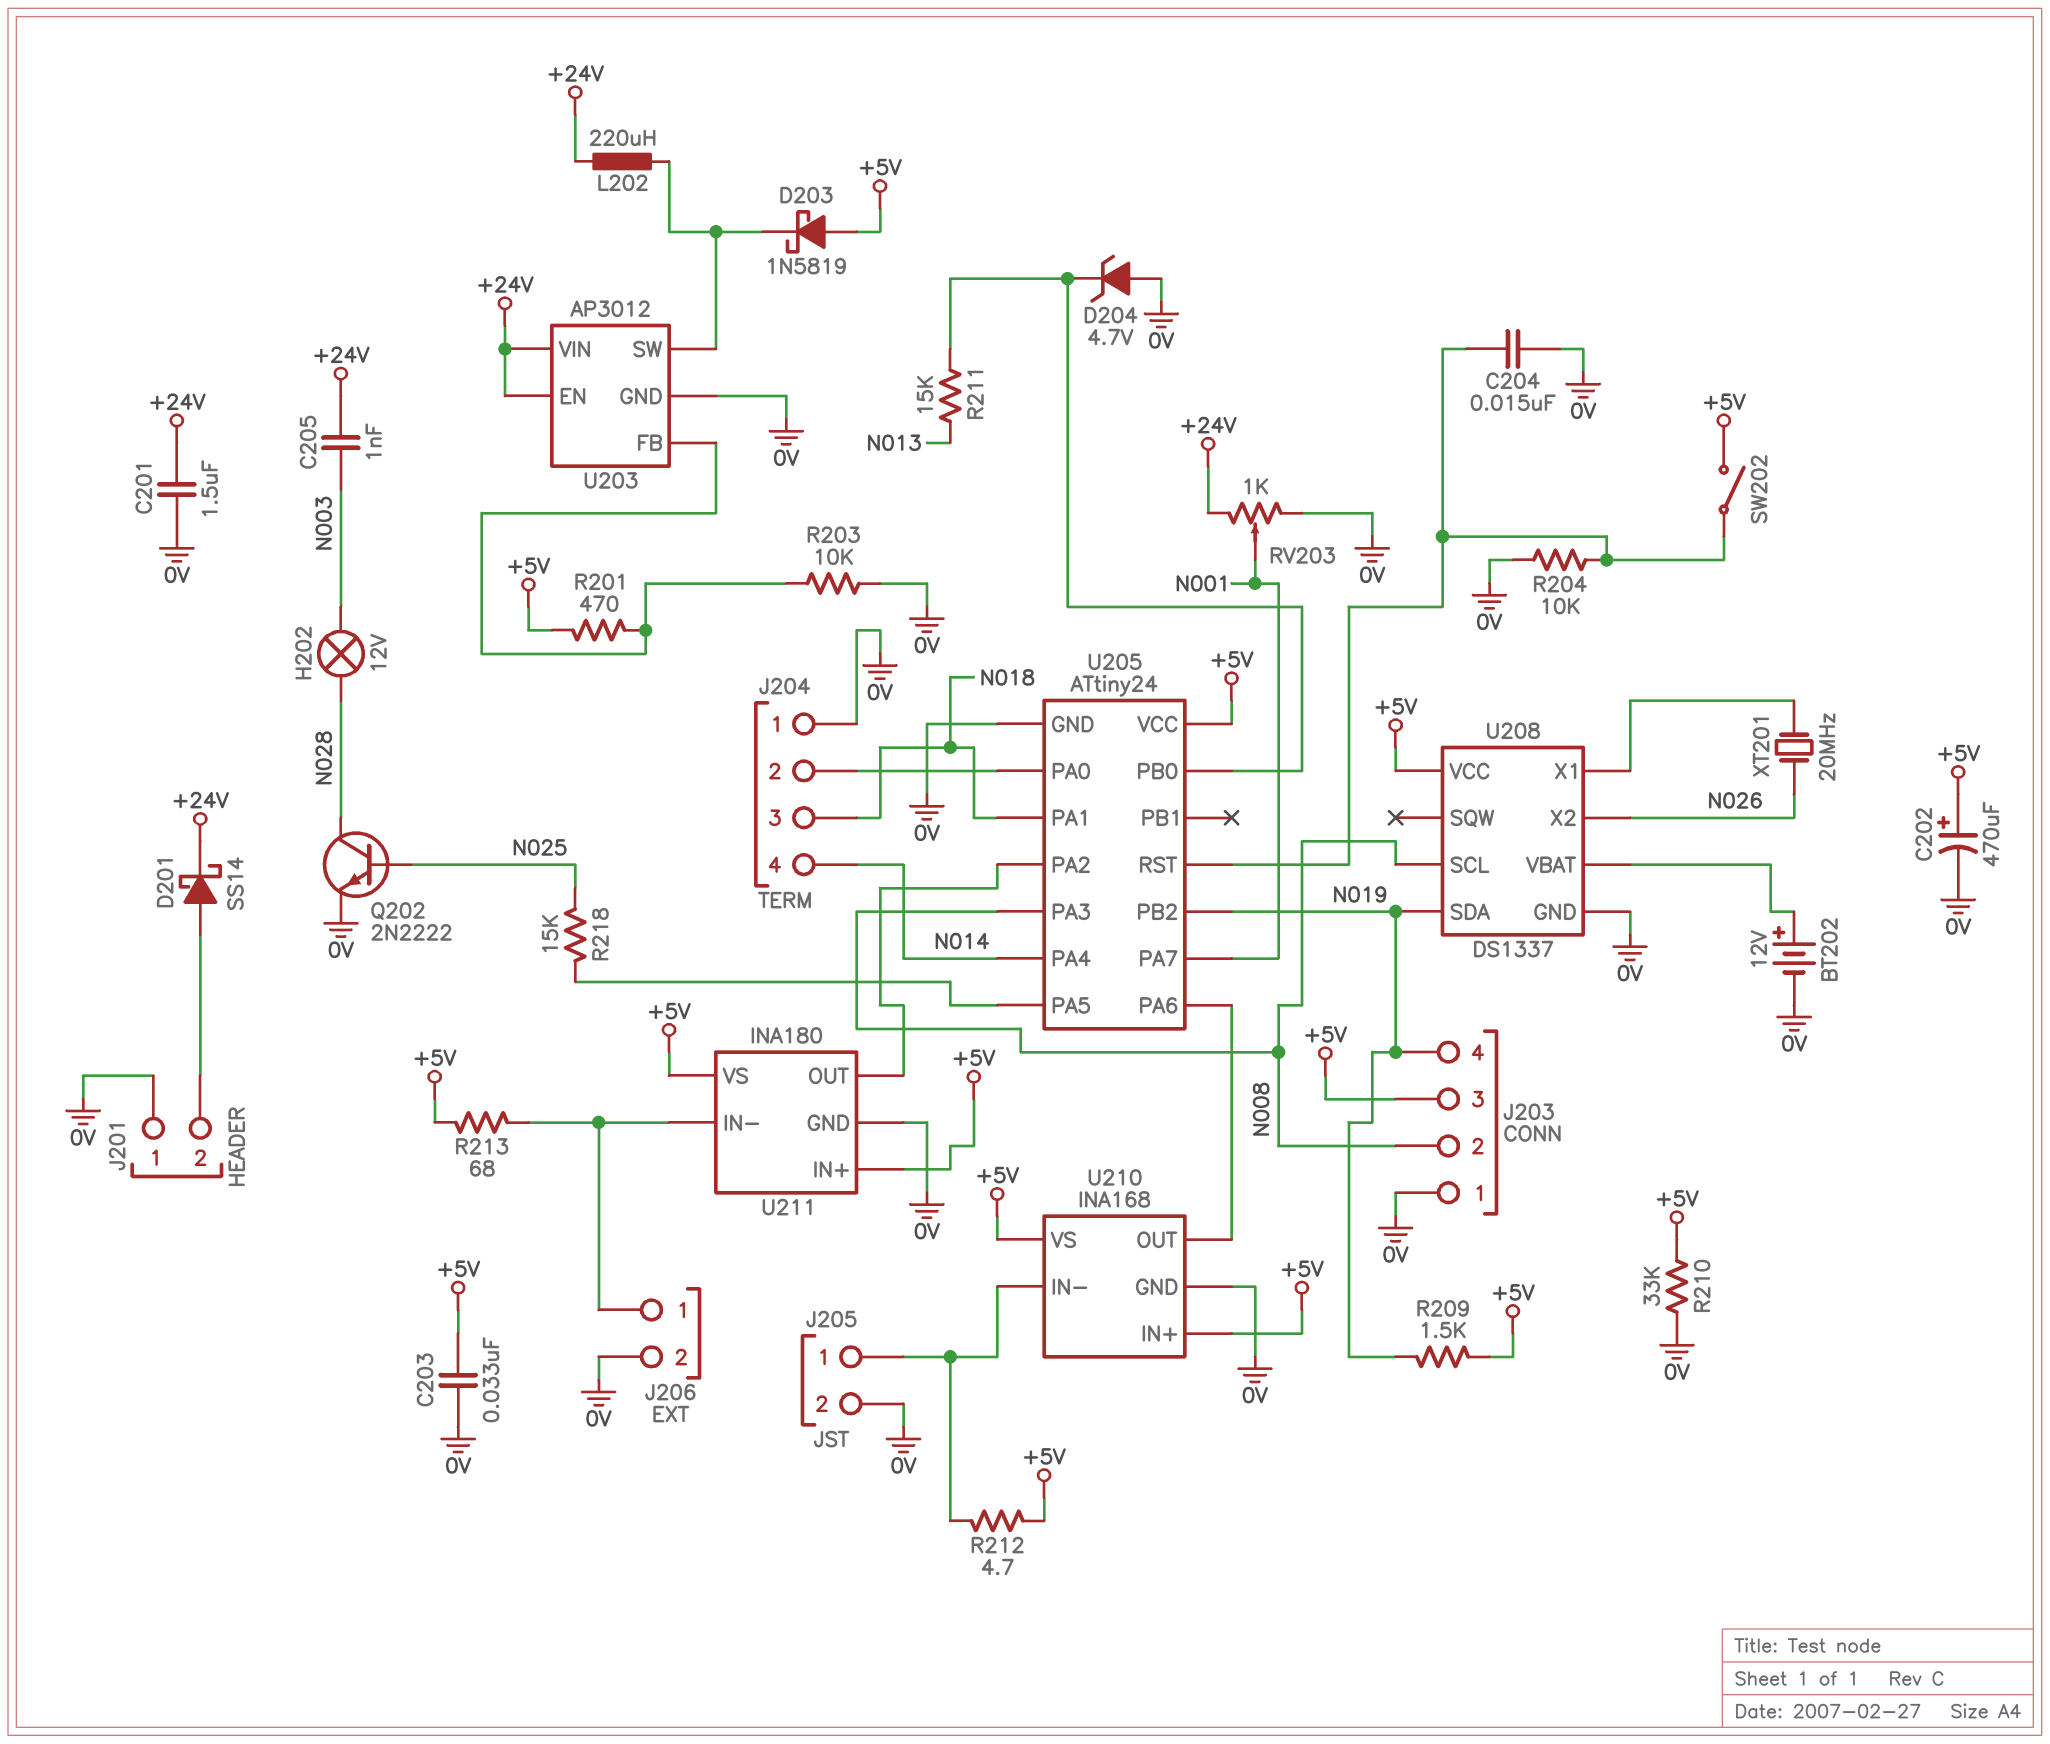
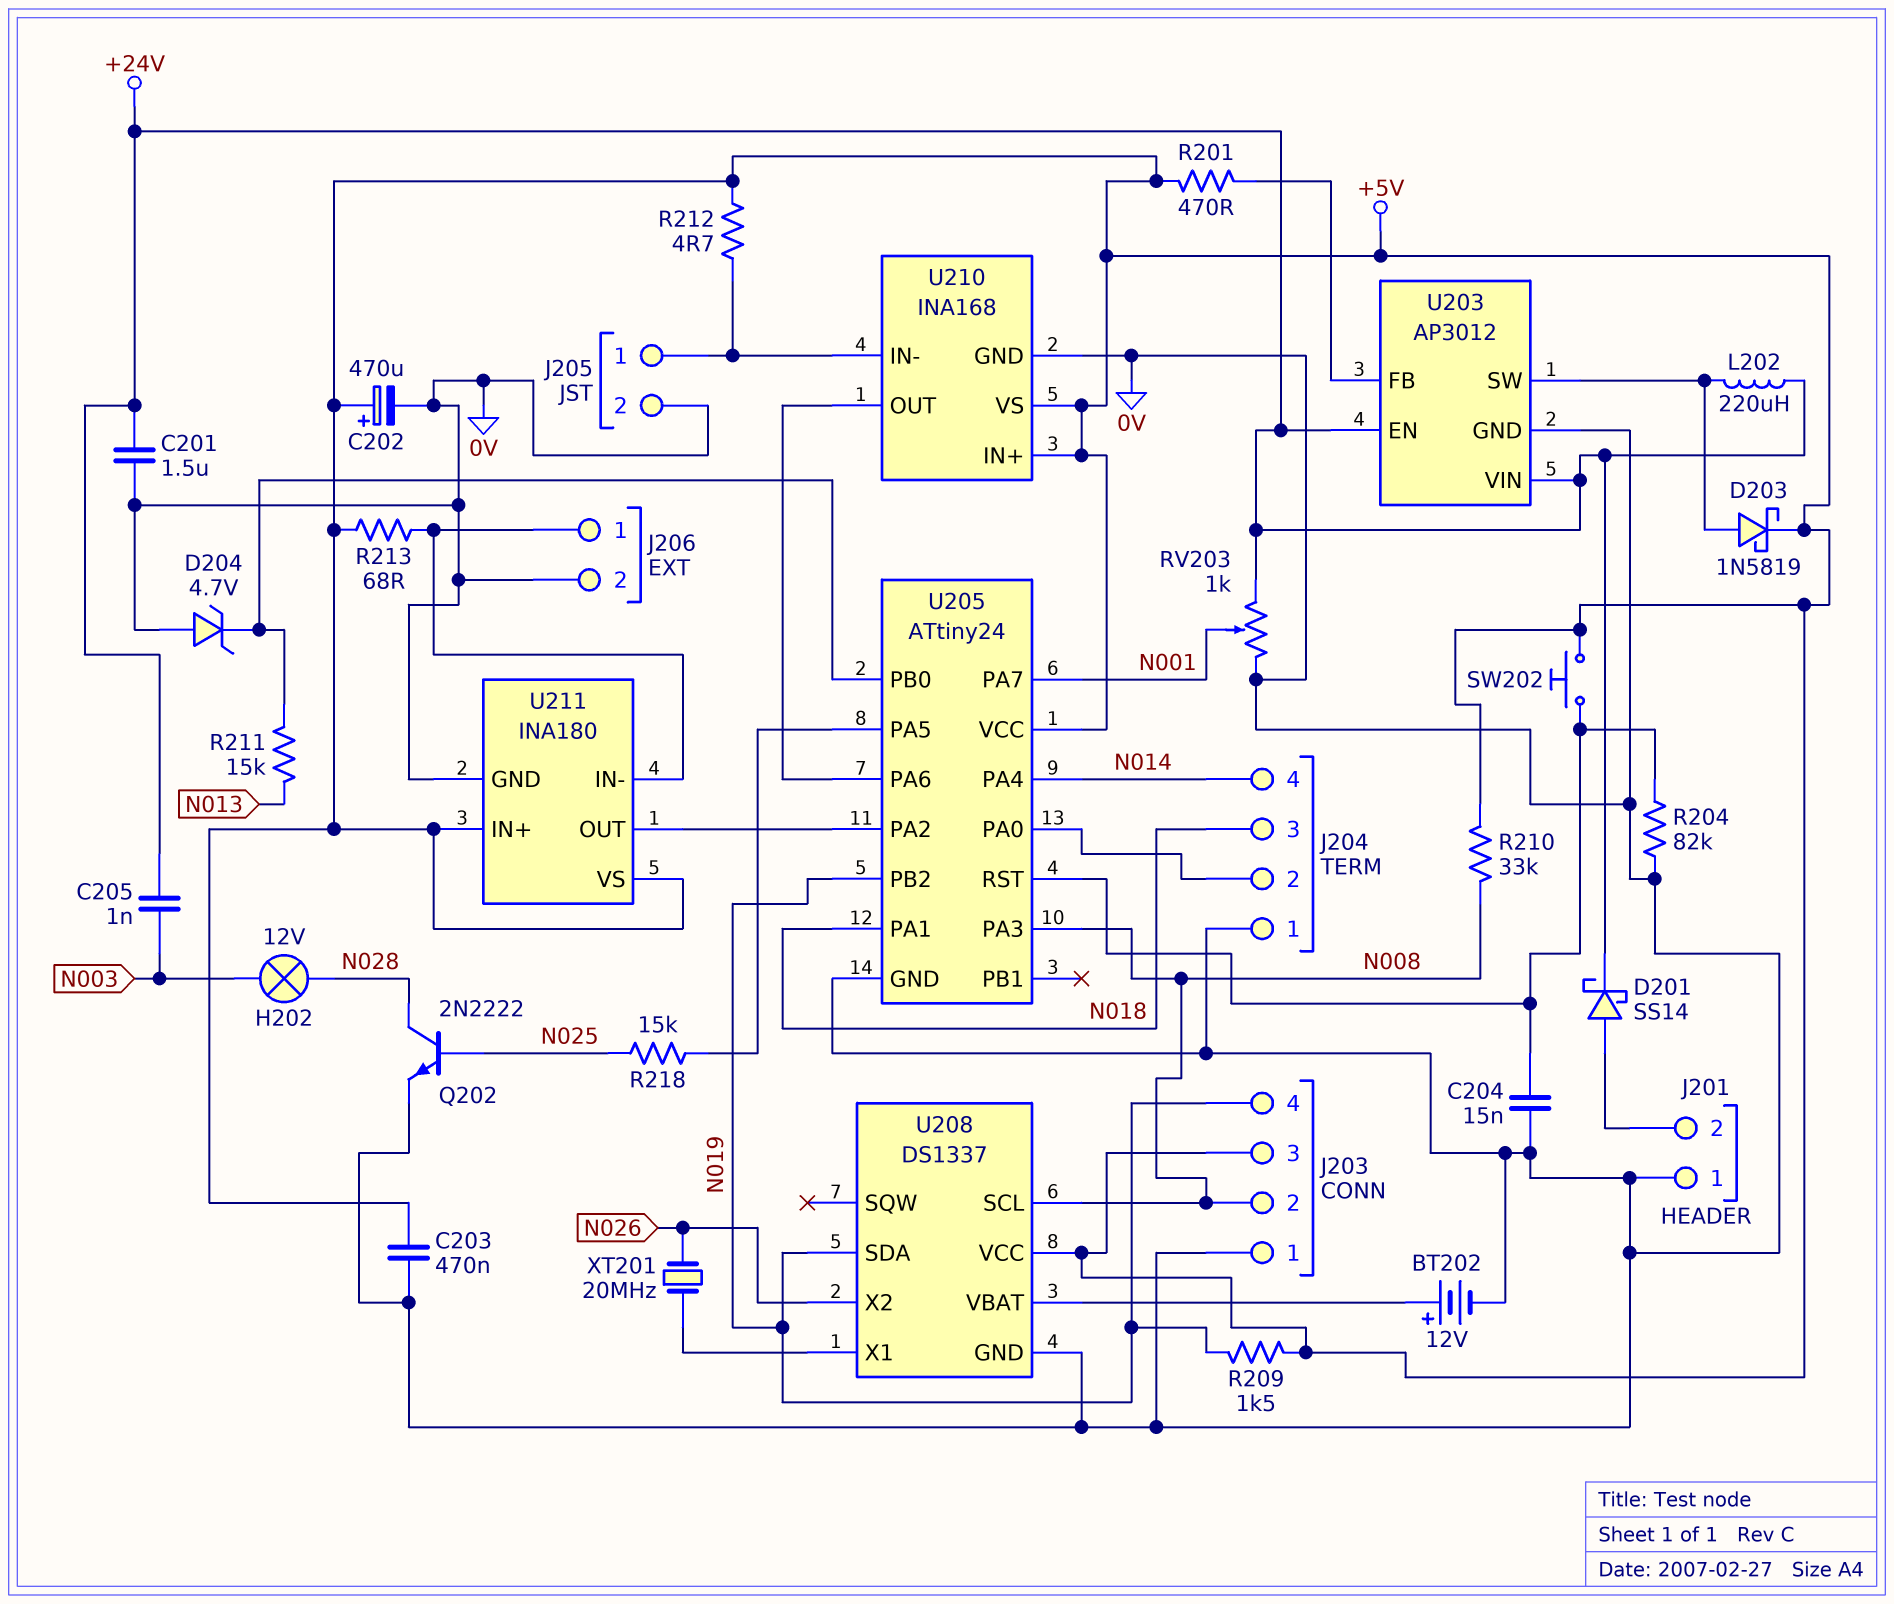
C203: 33nF (+5V, 0V) -> 470nF (+5V, 0V)
D203: schottky 1N5819 (A +5V, K U203/SW) -> schottky 1N5819 (A U203/SW, K +5V)
R203: 10k (0V, U203/FB) -> none
R204: 10k (0V, U205/RST) -> 82k (0V, U205/RST)
R210: 33k (+5V, 0V) -> 33k (+5V, N008)
SW202: switch (+5V, U205/RST) -> button (+5V, U205/RST)

